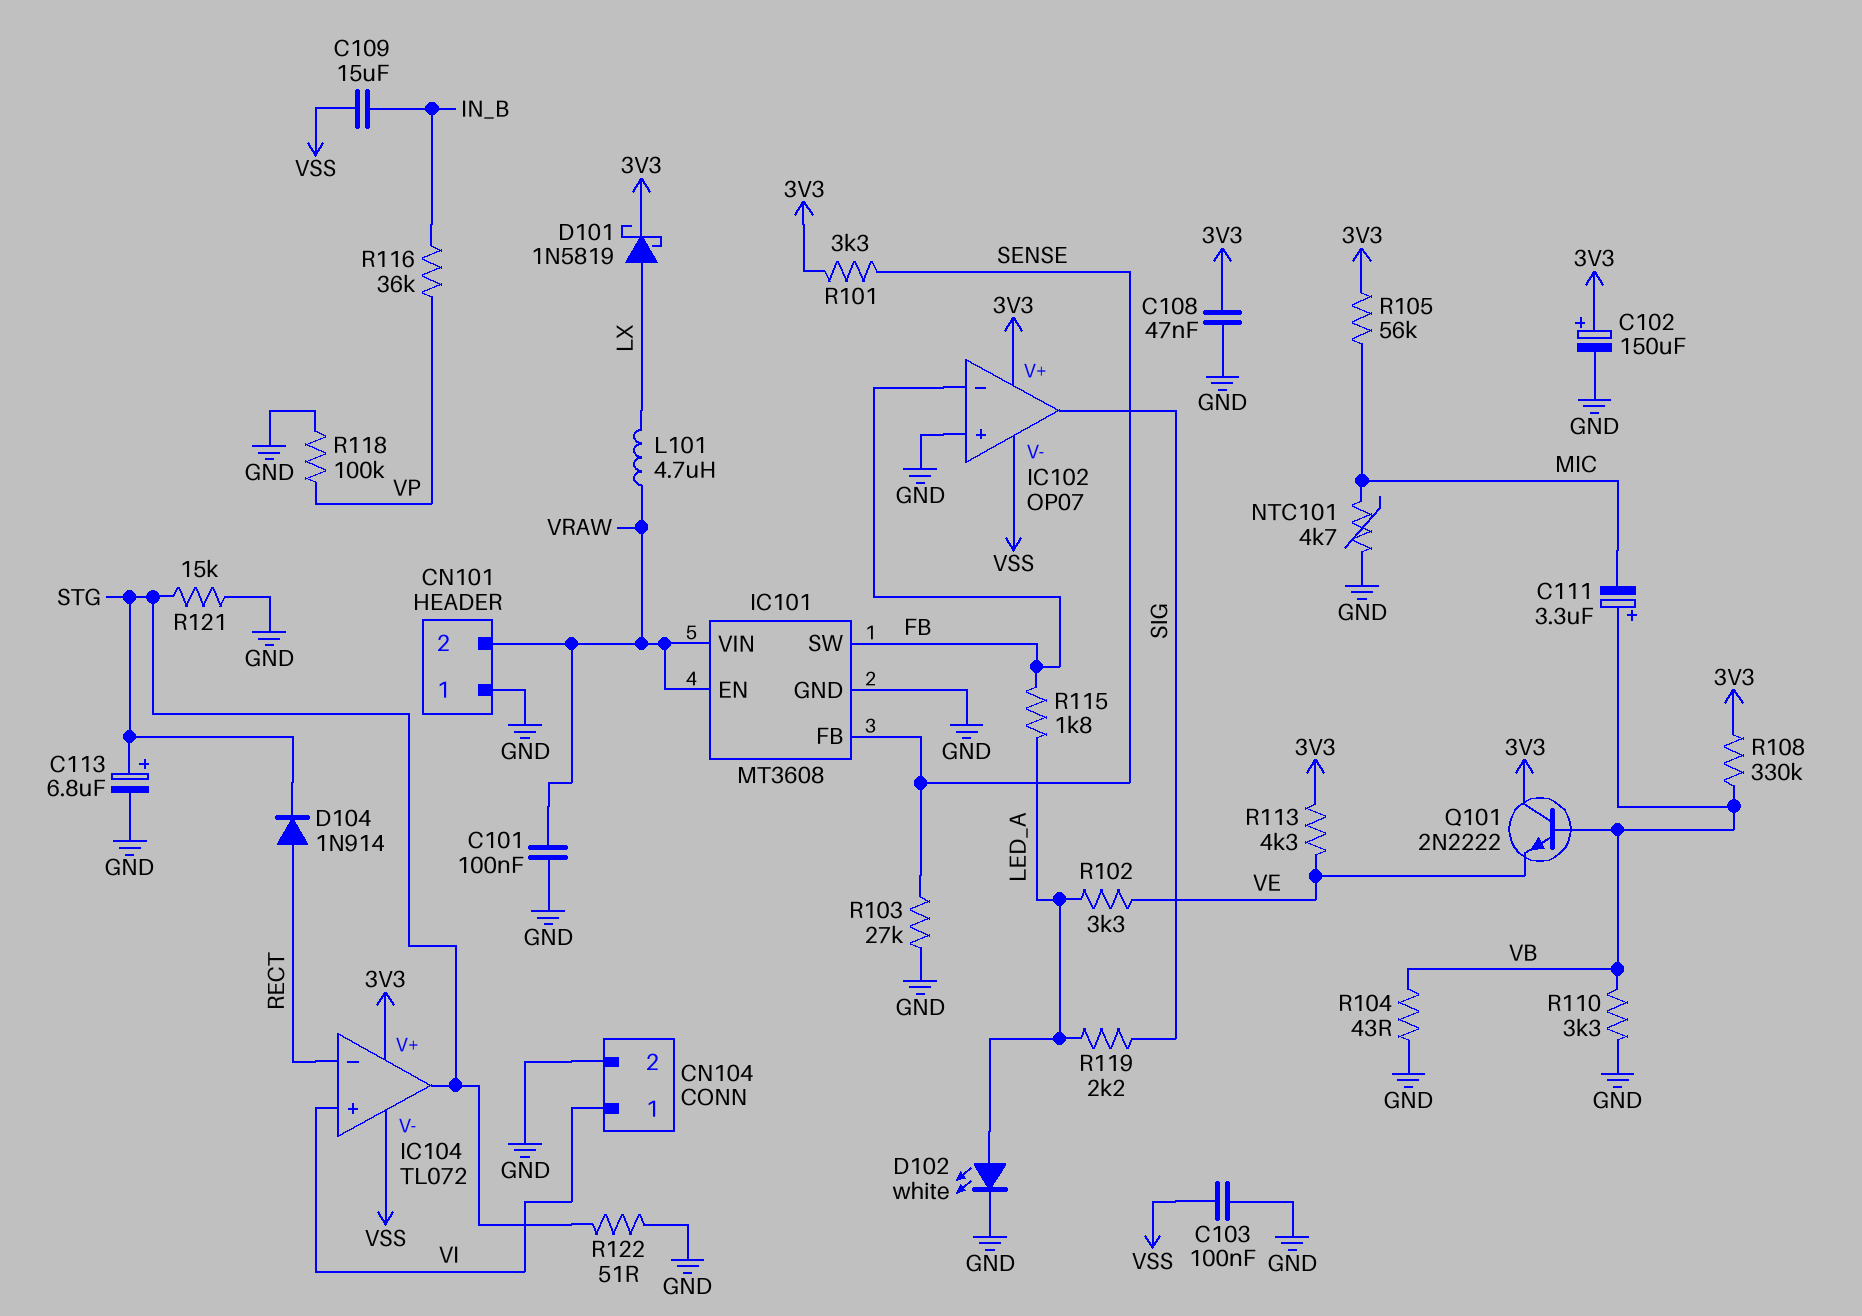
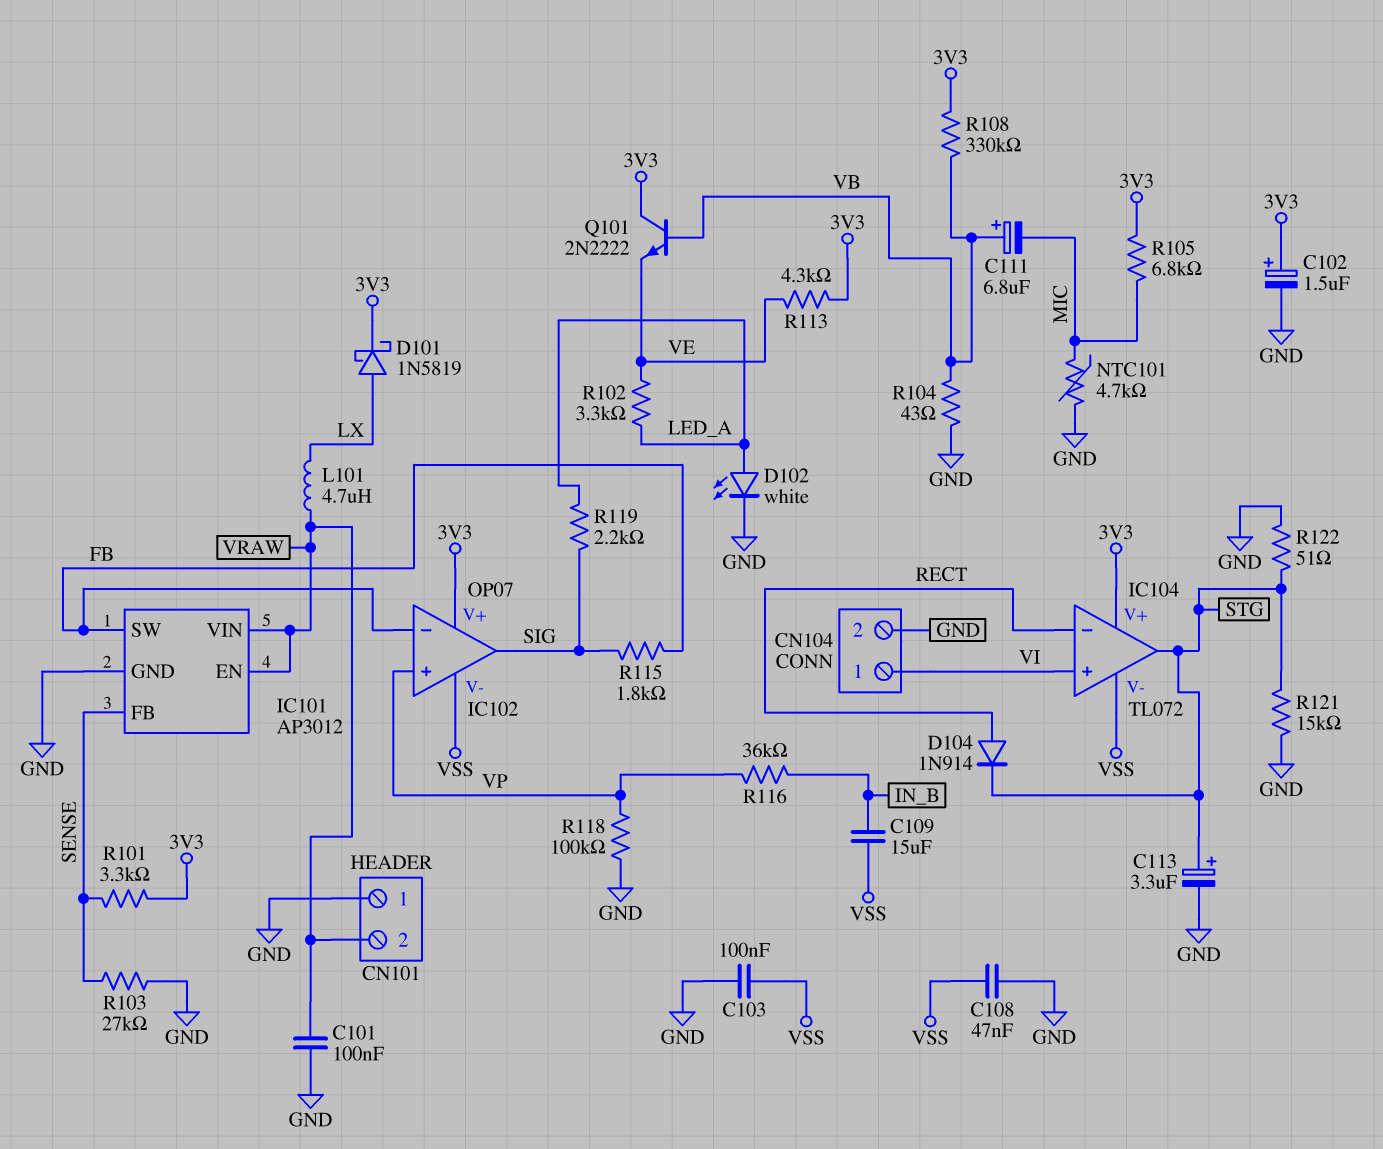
C102: 150uF (plus 3V3, minus GND) -> 1.5uF (plus 3V3, minus GND)
C108: 47nF (3V3, GND) -> 47nF (GND, VSS)
C111: 3.3uF (plus VB, minus MIC) -> 6.8uF (plus VB, minus MIC)
C113: 6.8uF (plus STG, minus GND) -> 3.3uF (plus STG, minus GND)
IC101: MT3608 -> AP3012
IC102 pin in+: GND -> VP
R105: 56k (3V3, MIC) -> 6.8k (3V3, MIC)
R110: 3.3k (GND, VB) -> none
R115: 1.8k (FB, LED_A) -> 1.8k (FB, SIG)

